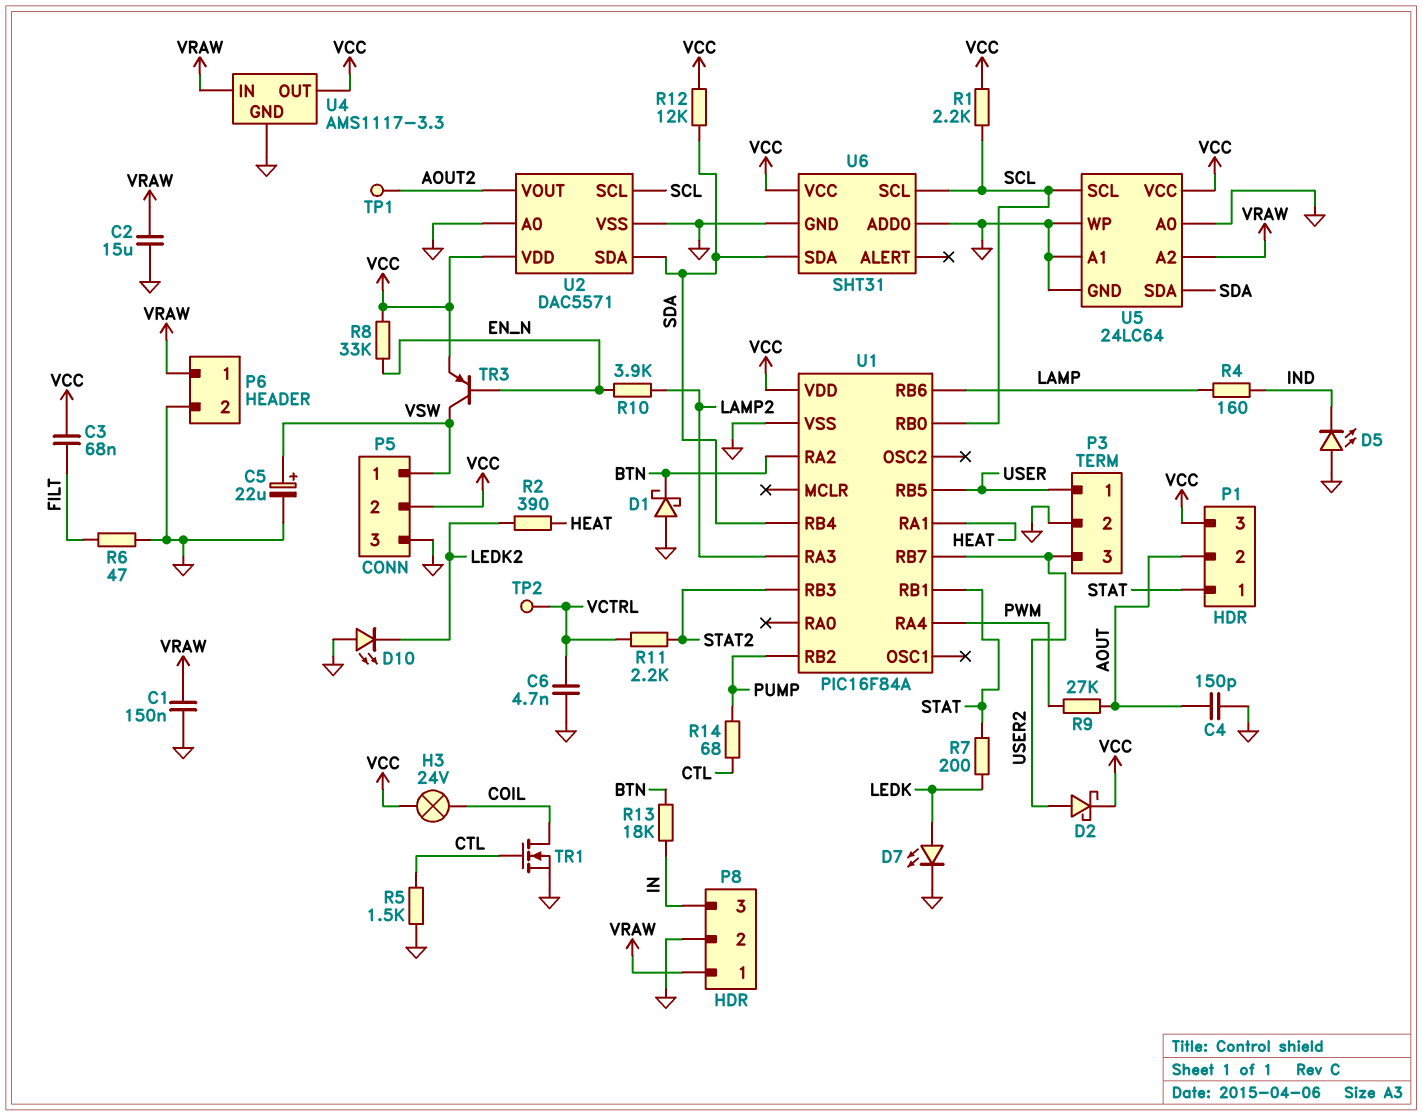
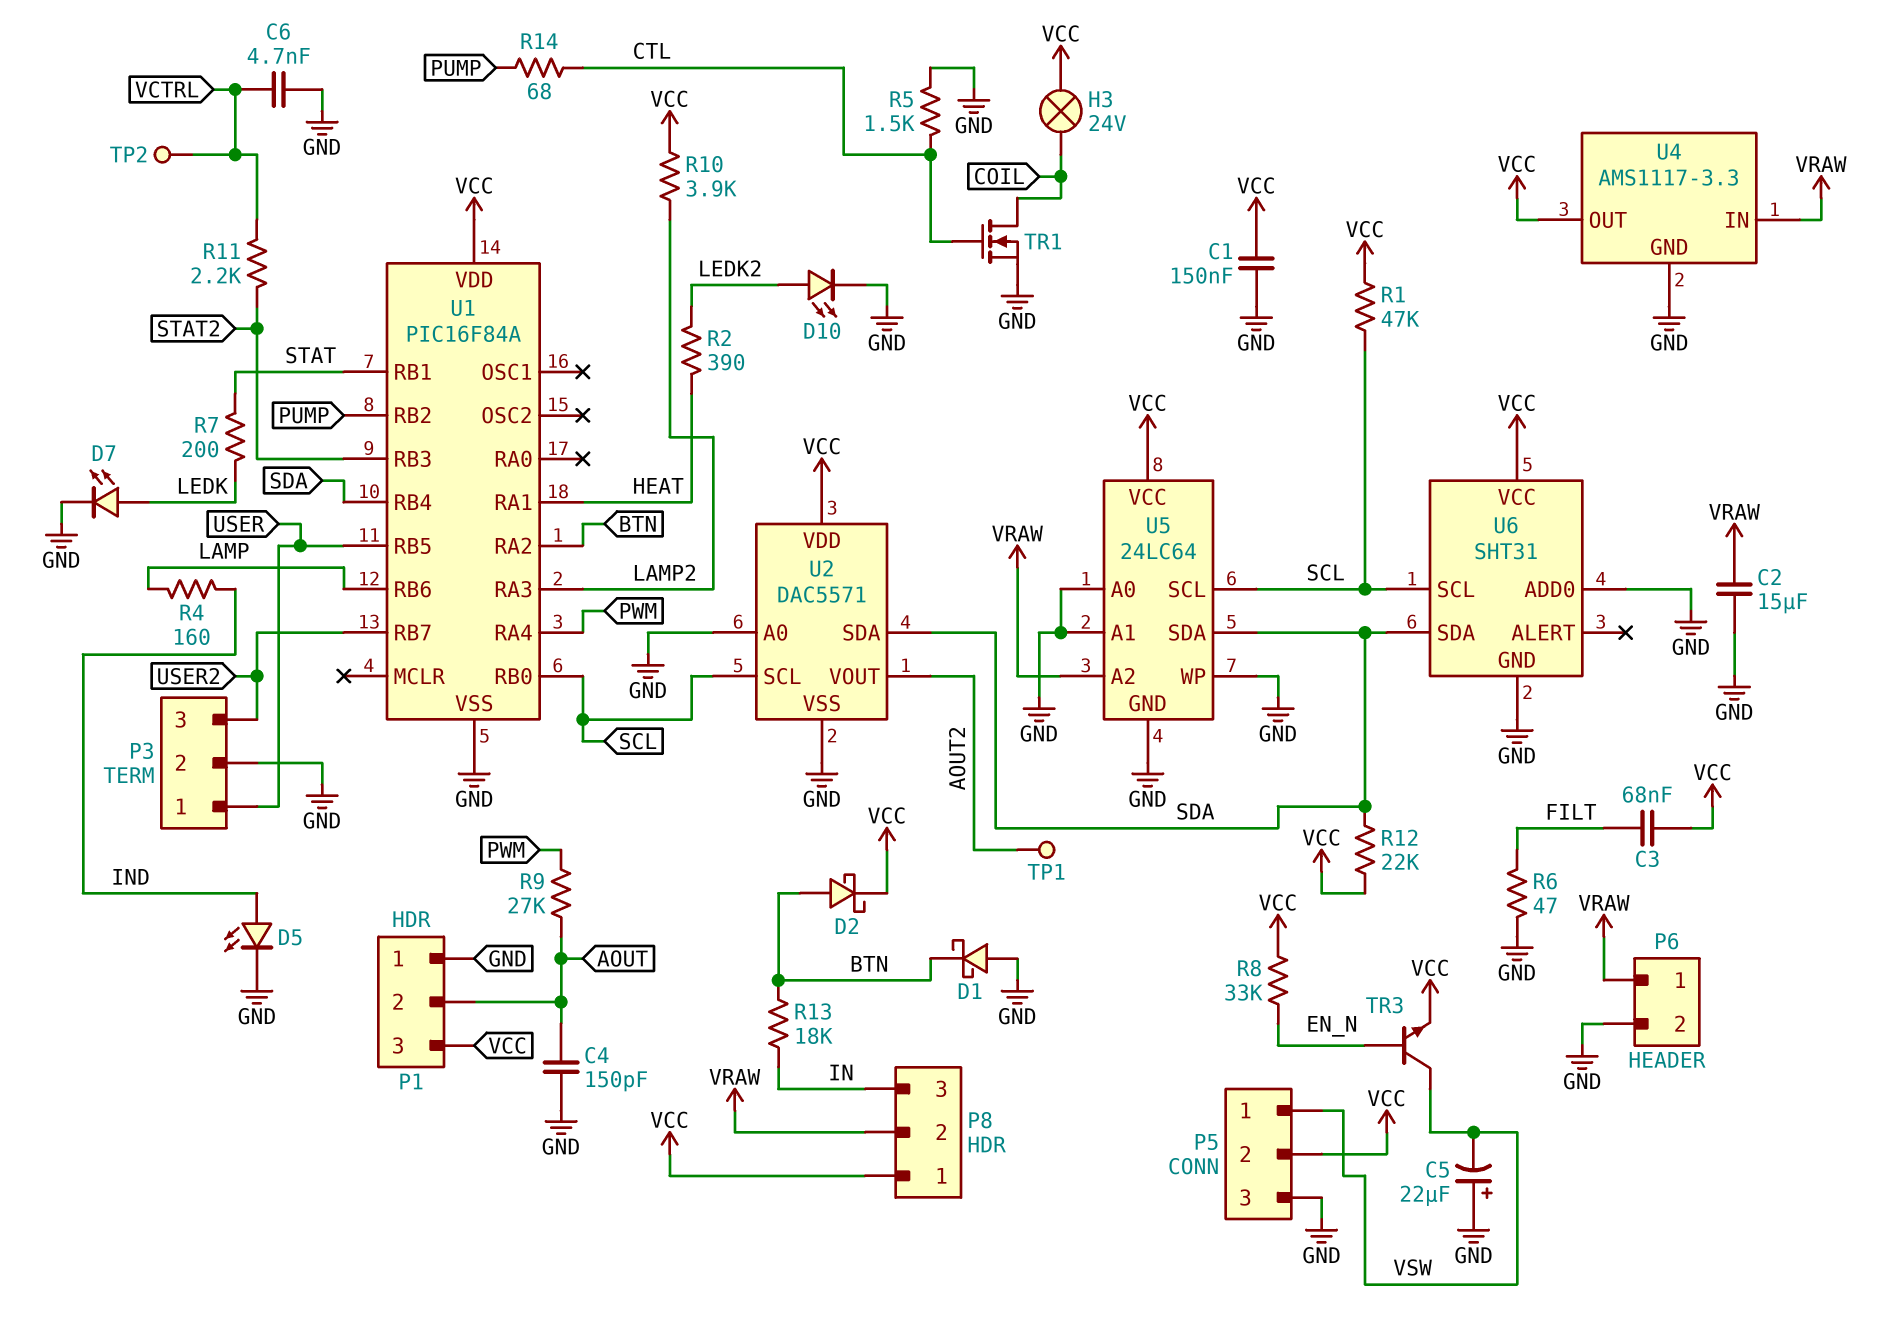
C1: 150nF (GND, VRAW) -> 150nF (GND, VCC)
C5: 22uF (plus VSW, minus GND) -> 22uF (plus GND, minus VSW)
D2: schottky (A USER2, K VCC) -> schottky (A BTN, K VCC)
D5: LED (A GND, K IND) -> LED (A IND, K GND)
D10: LED (A GND, K LEDK2) -> LED (A LEDK2, K GND)
P1 pin 1: STAT -> GND
P8 pin 1: VRAW -> VCC
P8 pin 2: GND -> VRAW
R1: 2.2k (SCL, VCC) -> 47k (SCL, VCC)
R10: 3.9k (EN_N, LAMP2) -> 3.9k (LAMP2, VCC)
R12: 12k (SDA, VCC) -> 22k (SDA, VCC)
TR3: PNP (B EN_N, C VSW, E VCC) -> NPN (B EN_N, C VSW, E VCC)

